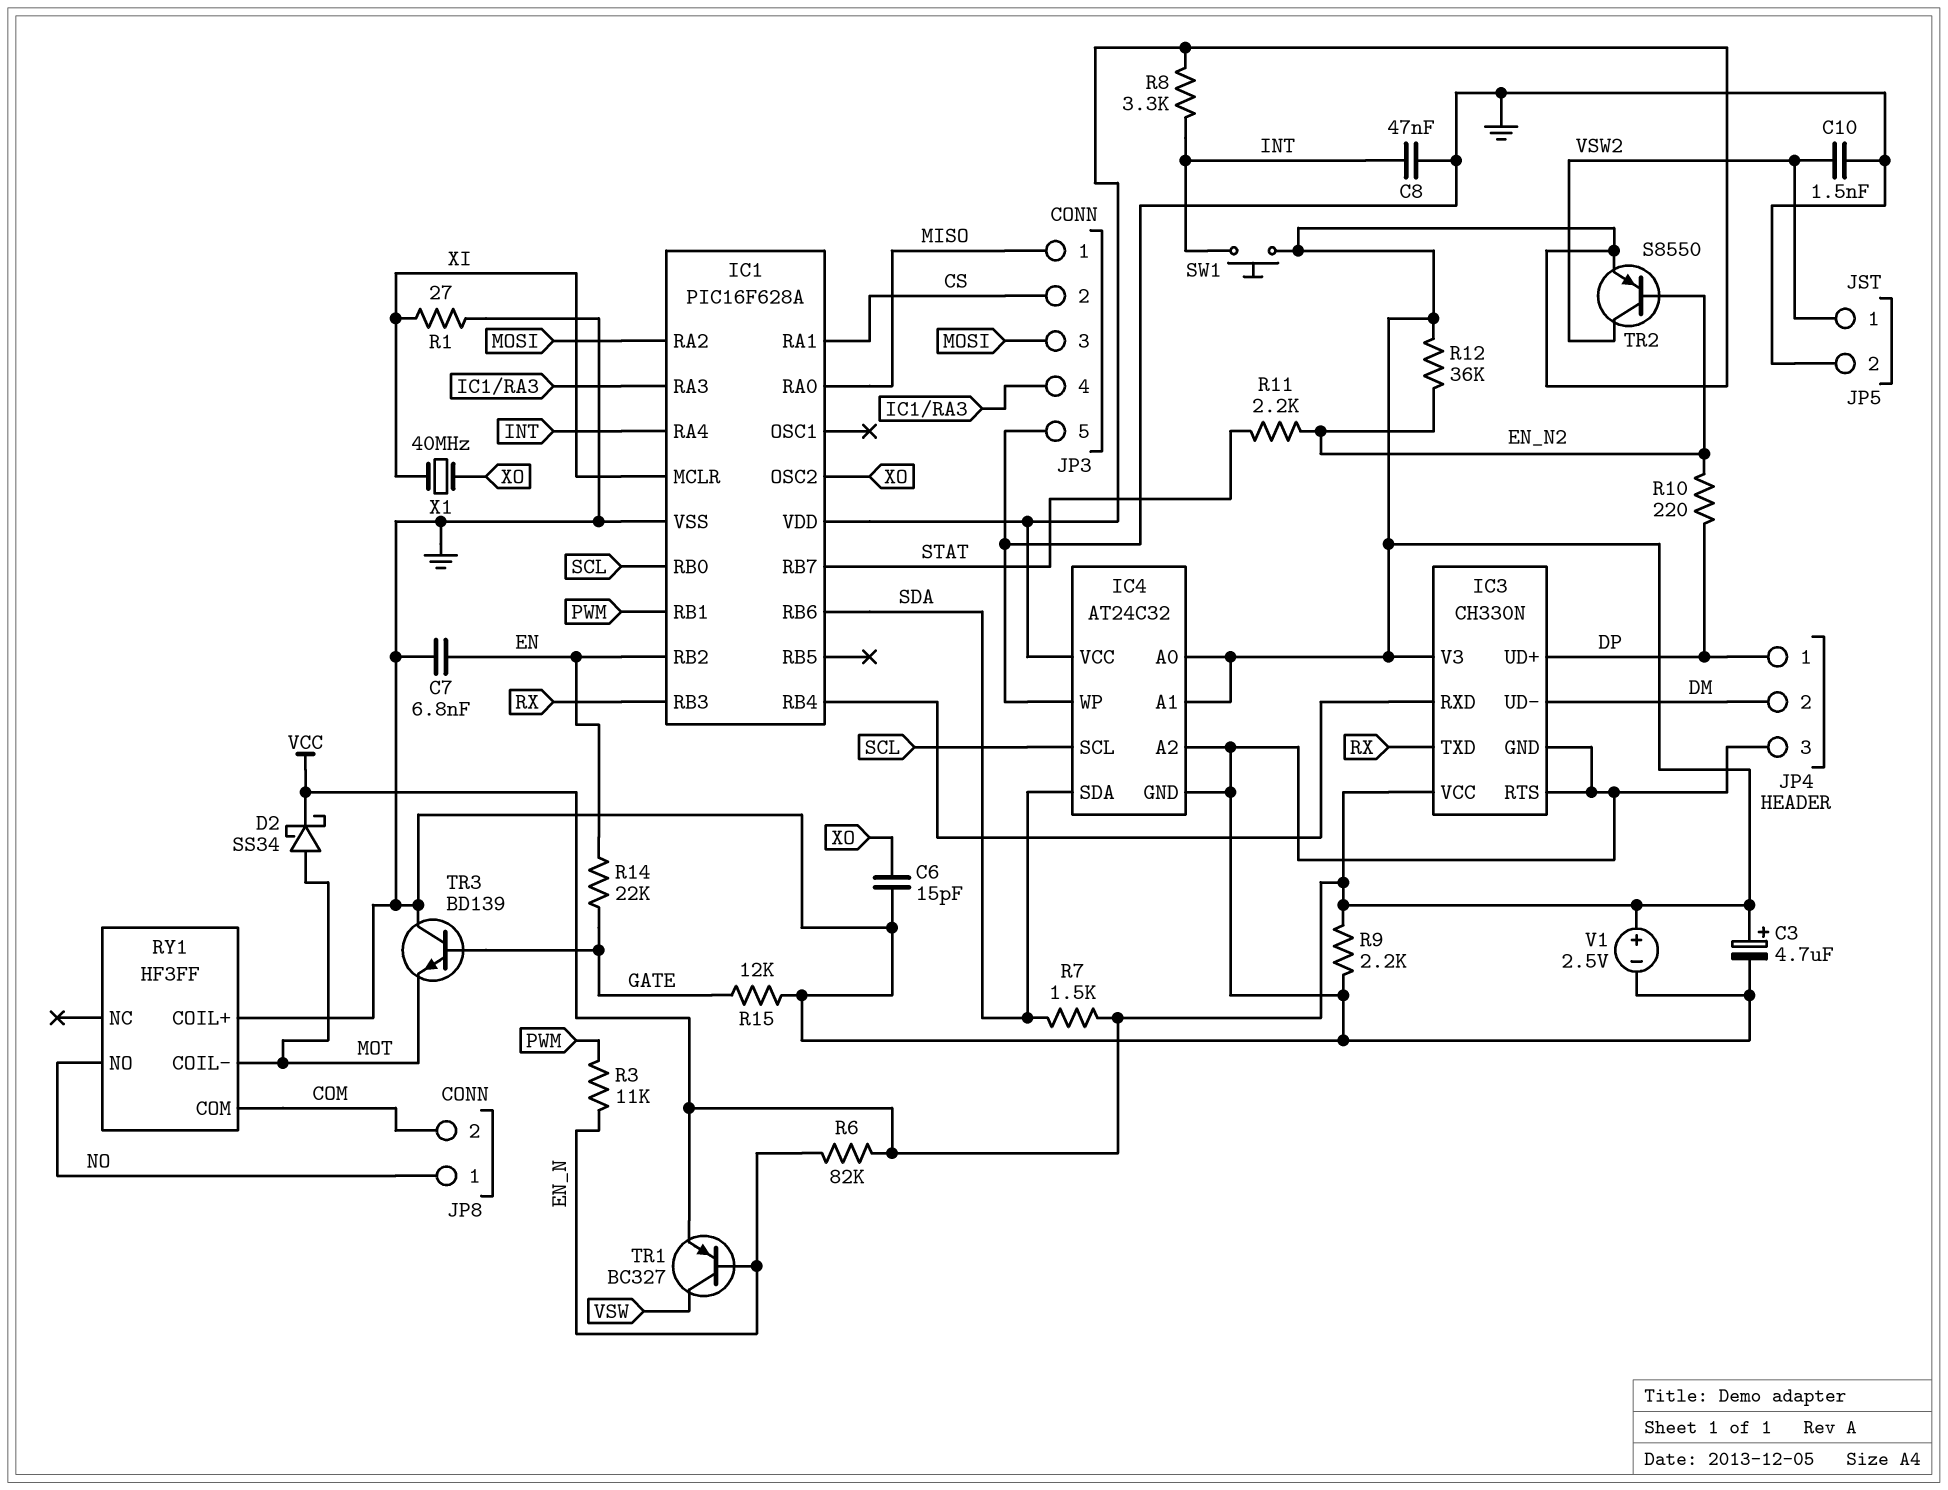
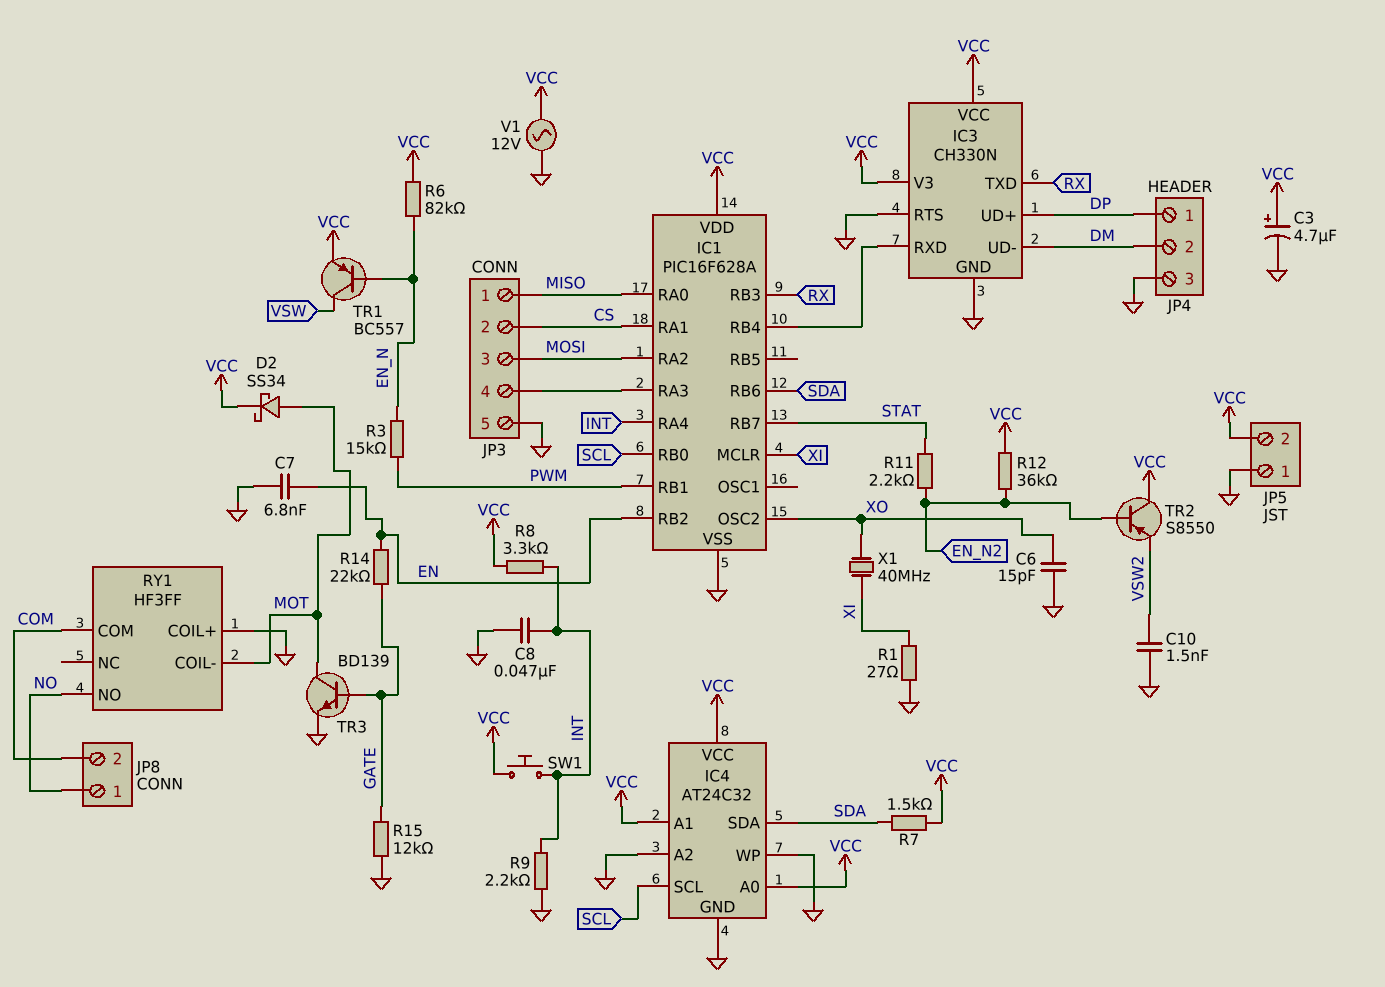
JP5 pin 1: VSW2 -> GND
JP5 pin 2: GND -> VCC
R3: 11k (EN_N, PWM) -> 15k (EN_N, PWM)
R9: 2.2k (GND, VCC) -> 2.2k (GND, INT)
R10: 220 (DP, EN_N2) -> none
TR1: PNP BC327 (B EN_N, C VSW, E VCC) -> PNP BC557 (B EN_N, C VSW, E VCC)
TR2: PNP S8550 (B EN_N2, C VSW2, E VCC) -> PNP S8550 (B EN_N2, C VCC, E VSW2)
TR3: NPN BD139 (B GATE, C GND, E MOT) -> NPN BD139 (B GATE, C MOT, E GND)
V1: 2.5V (plus VCC, minus GND) -> AC 12V (GND, VCC)

